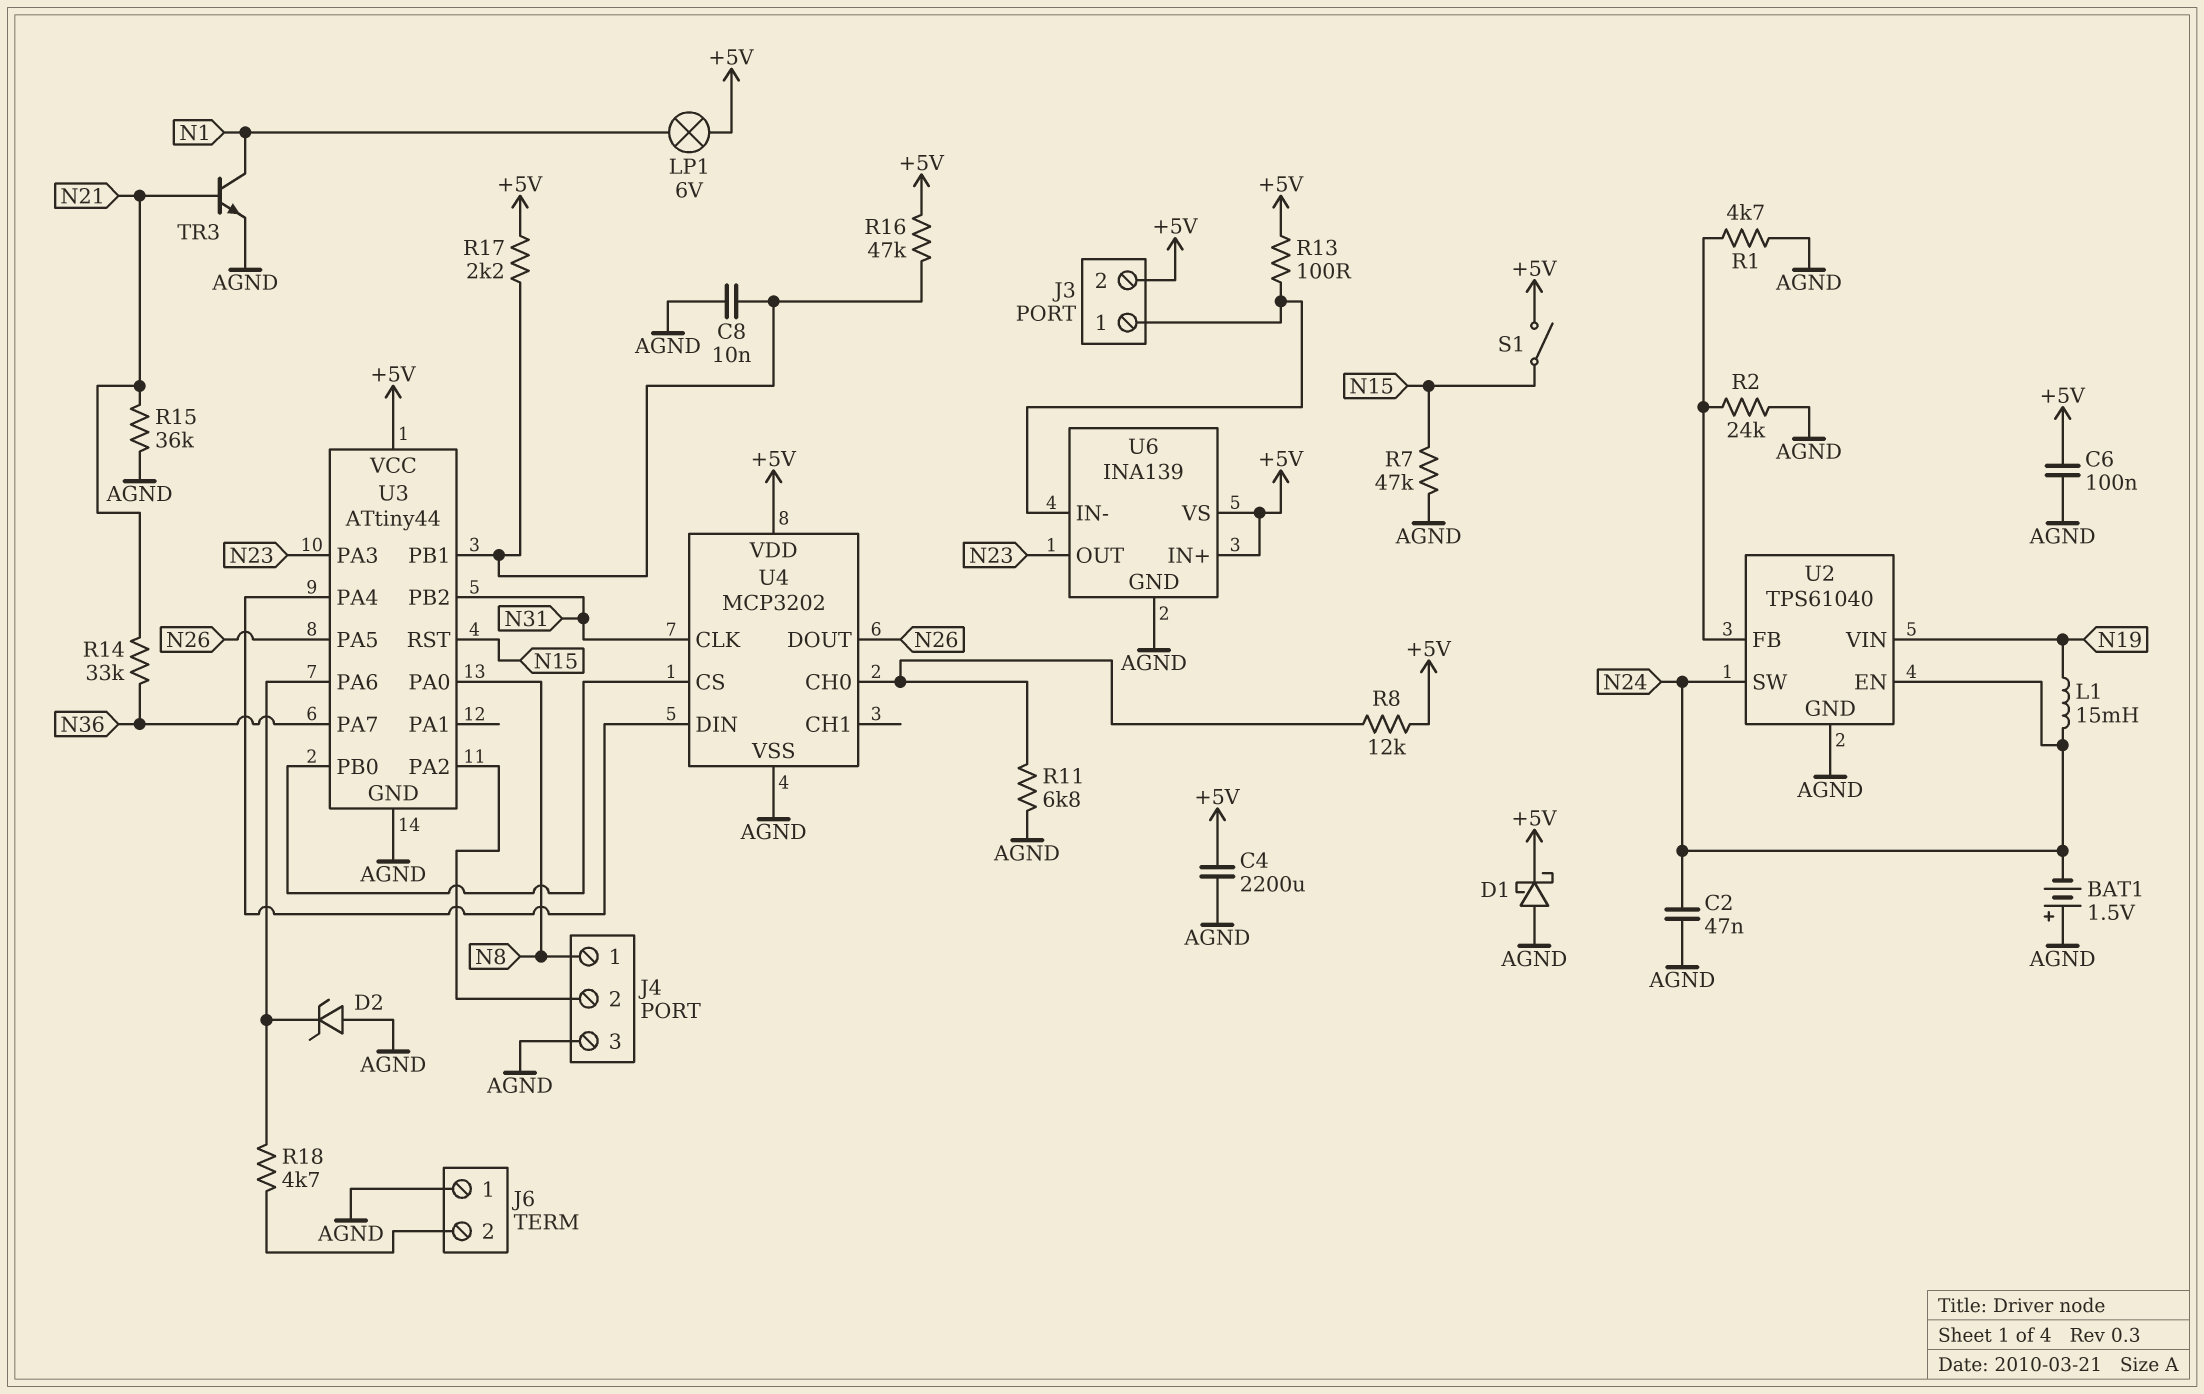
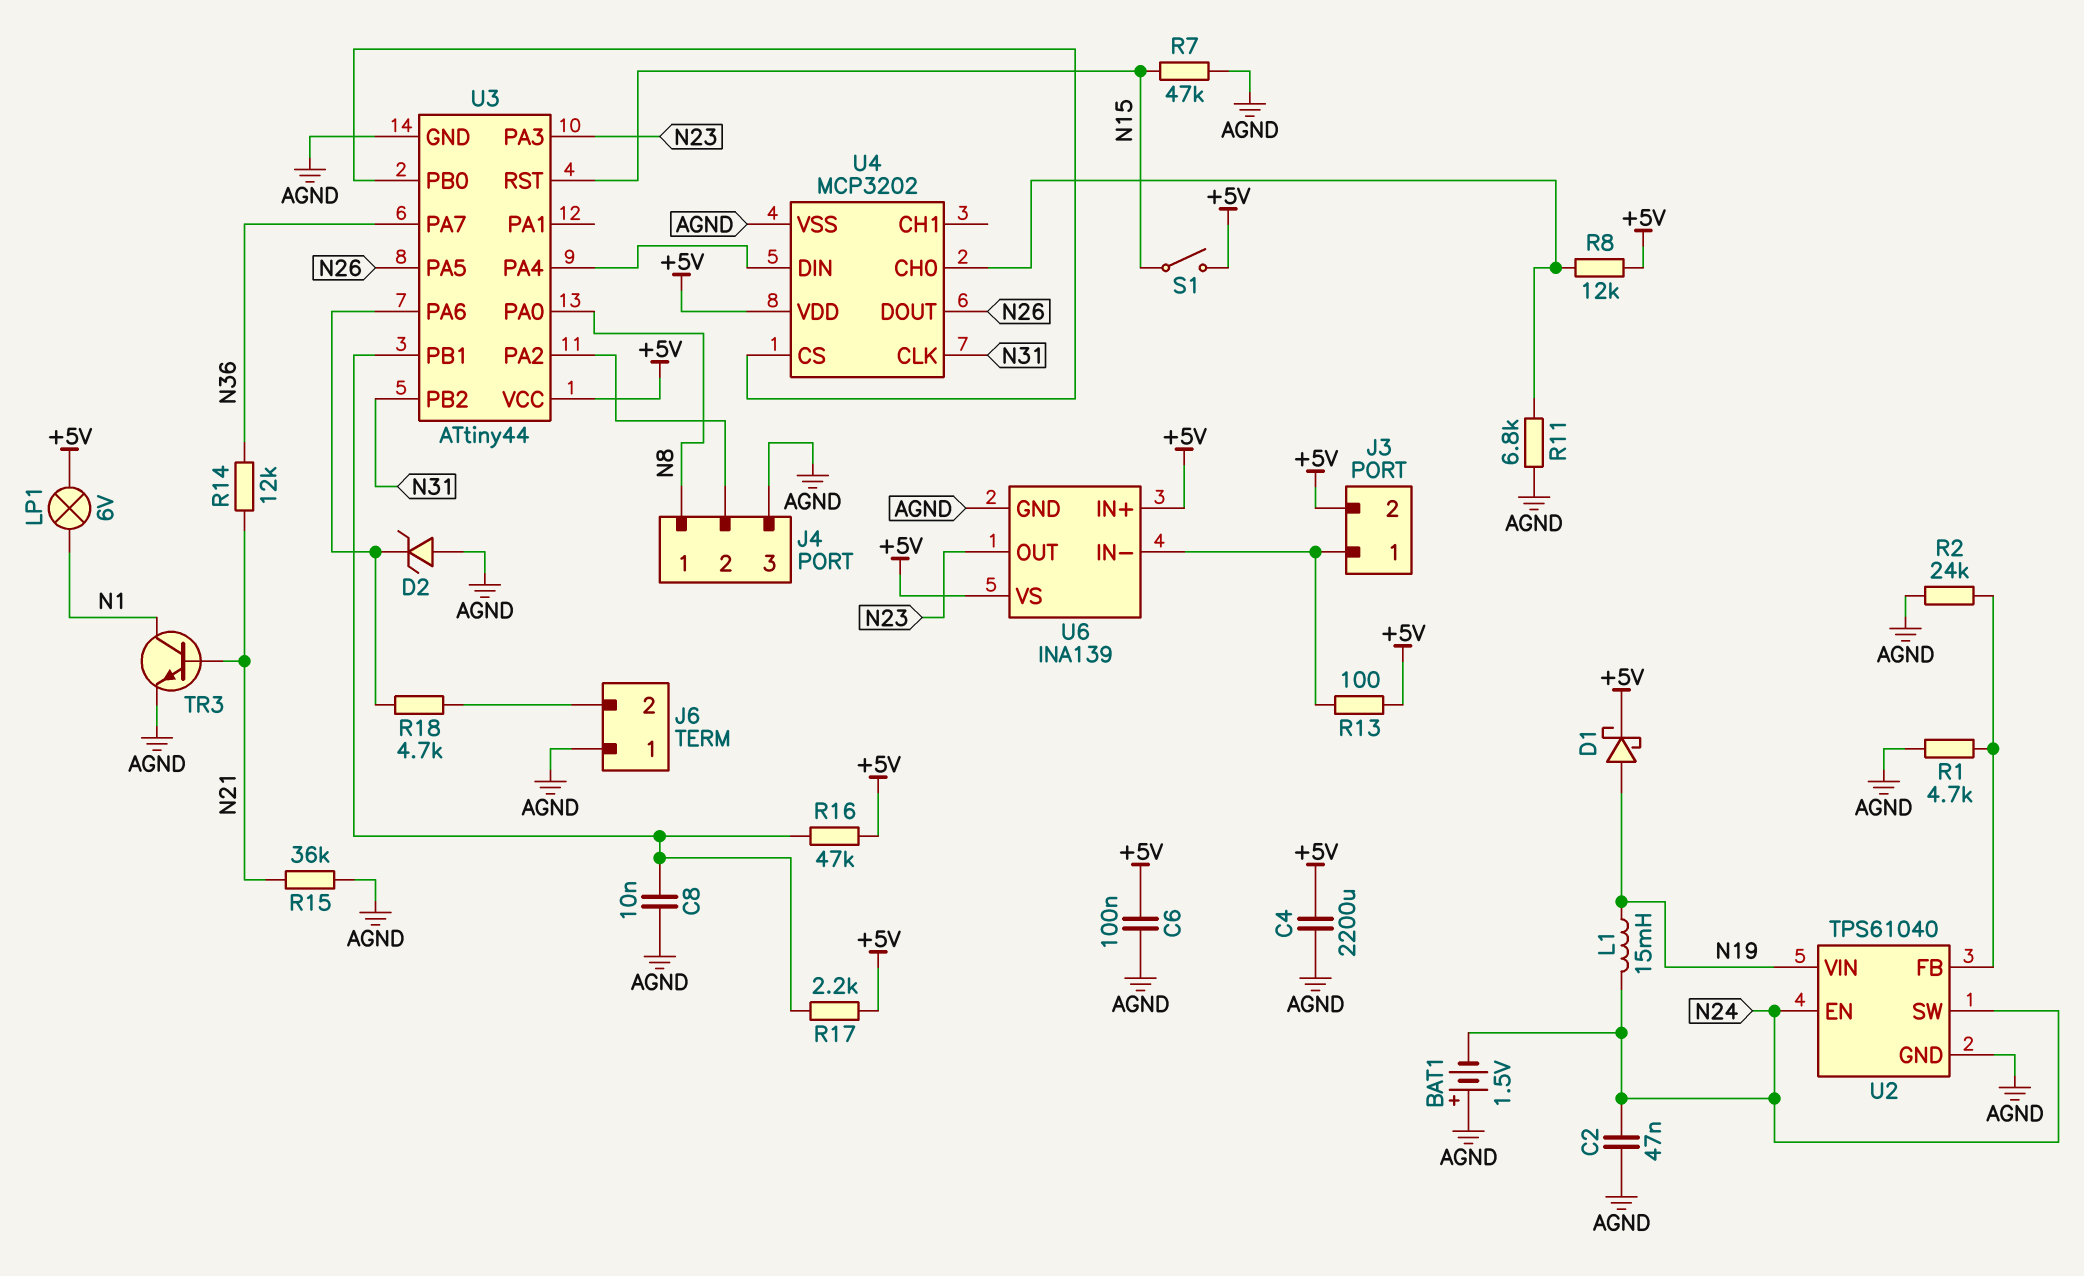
D1: schottky (A AGND, K +5V) -> schottky (A N19, K +5V)
R14: 33k (N21, N36) -> 12k (N21, N36)

